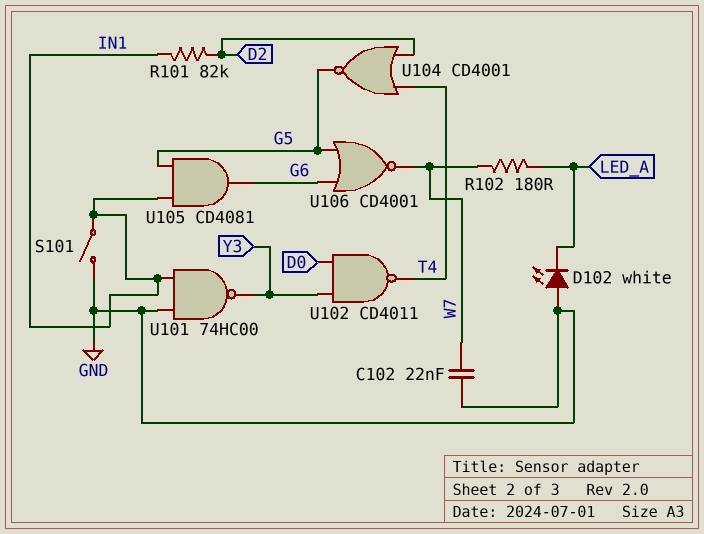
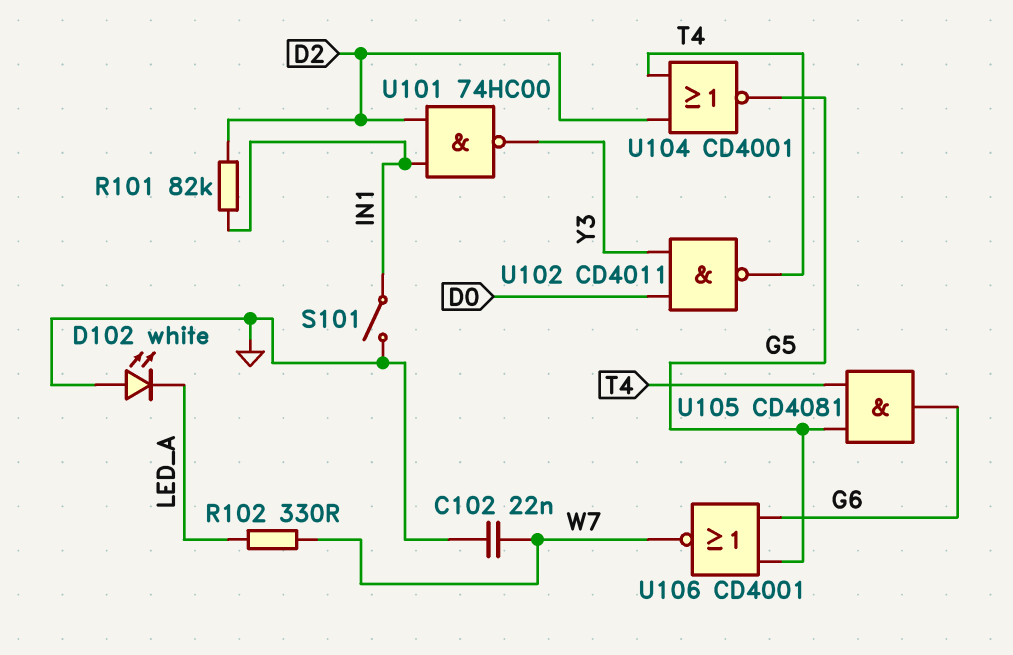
R102: 180 (LED_A, W7) -> 330 (LED_A, W7)
U101: NAND 74HC00 (in GND, in IN1, out Y3) -> NAND 74HC00 (in D2, in IN1, out Y3)
U105: AND CD4081 (in G5, in IN1, out G6) -> AND CD4081 (in G5, in T4, out G6)

